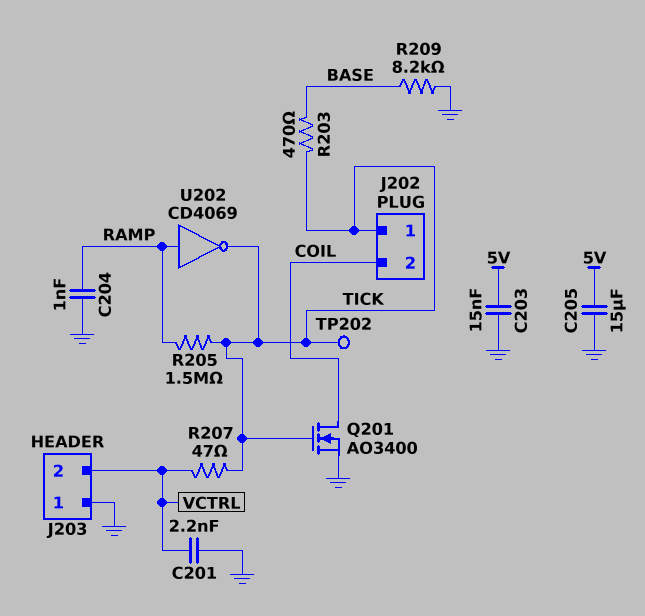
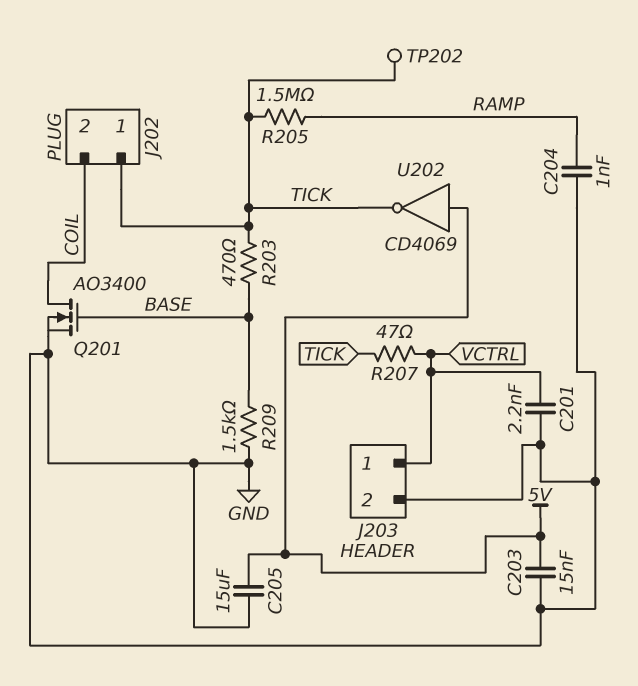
J203 pin 1: GND -> VCTRL
J203 pin 2: VCTRL -> GND
Q201: NMOS AO3400 (G TICK, D COIL, S GND) -> NMOS AO3400 (G BASE, D COIL, S GND)
R209: 8.2k (BASE, GND) -> 1.5k (BASE, GND)
U202: NOT CD4069 (in RAMP, out TICK) -> NOT CD4069 (in 5V, out TICK)

